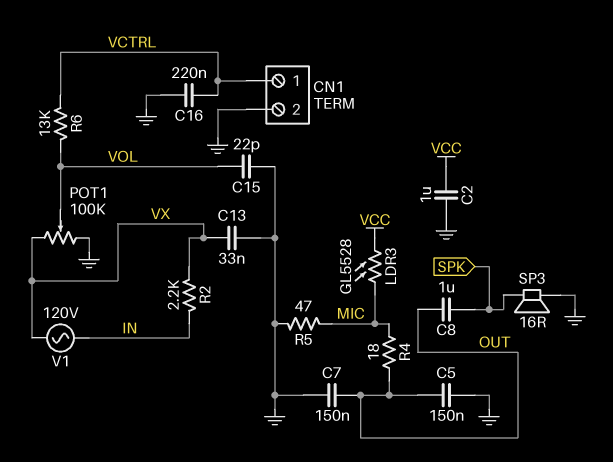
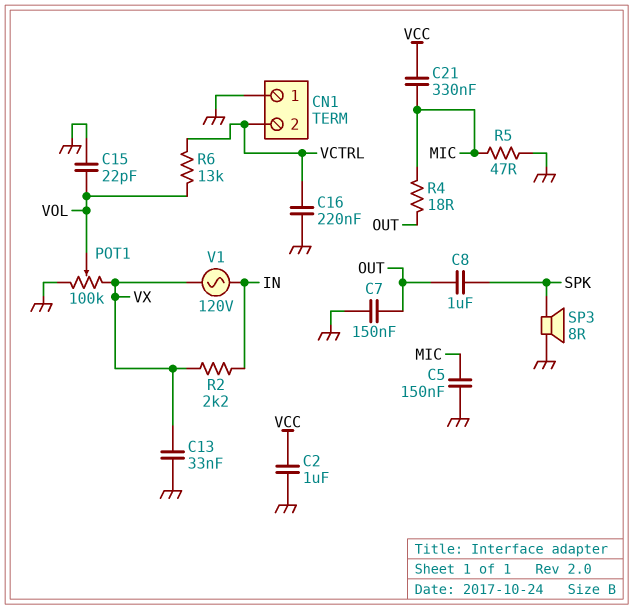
C5: 150nF (GND, OUT) -> 150nF (GND, MIC)
C21: none -> 330nF (MIC, VCC)
CN1 pin 1: VCTRL -> GND
CN1 pin 2: GND -> VCTRL
LDR3: GL5528 (MIC, VCC) -> none
SP3: speaker 16R (GND, SPK) -> speaker 8R (GND, SPK)

